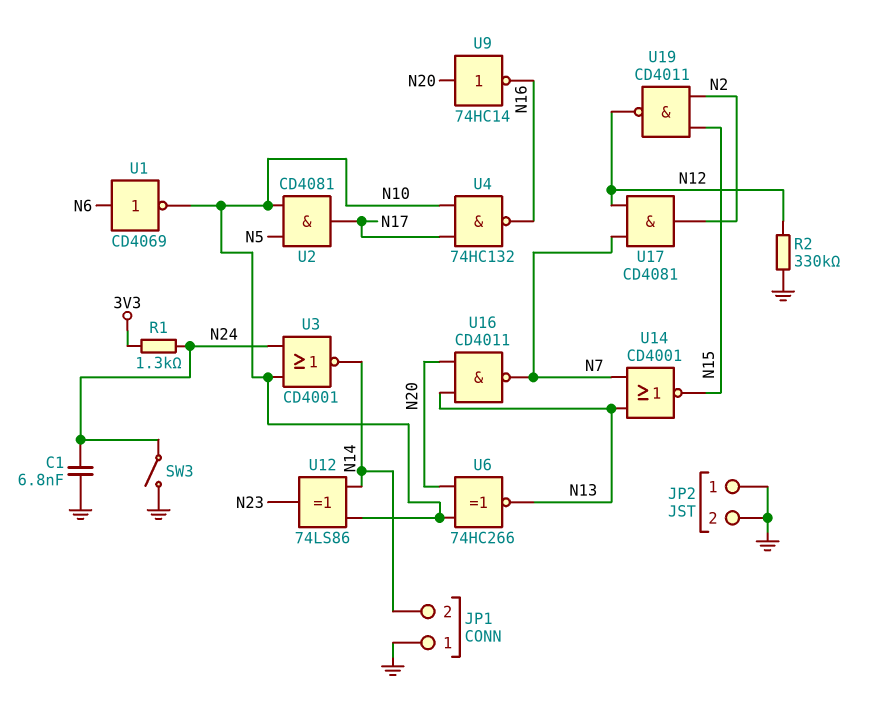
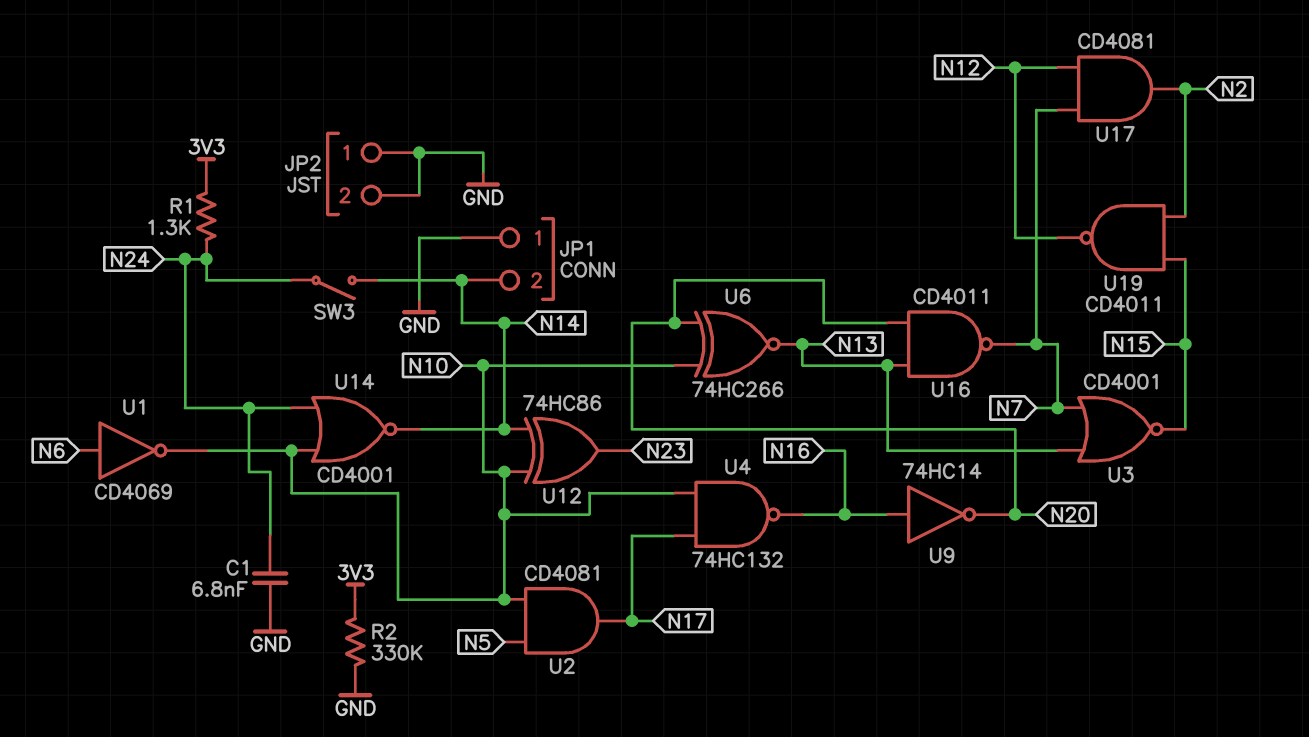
R2: 330k (GND, N12) -> 330k (3V3, GND)
SW3: switch (GND, N24) -> switch (N14, N24)
U3: NOR CD4001 (in N10, in N24, out N14) -> NOR CD4001 (in N7, in N13, out N15)
U9: NOT 74HC14 (in N20, out N16) -> NOT 74HC14 (in N16, out N20)
U12: XOR 74LS86 (in N10, in N14, out N23) -> XOR 74HC86 (in N10, in N14, out N23)
U14: NOR CD4001 (in N7, in N13, out N15) -> NOR CD4001 (in N10, in N24, out N14)

